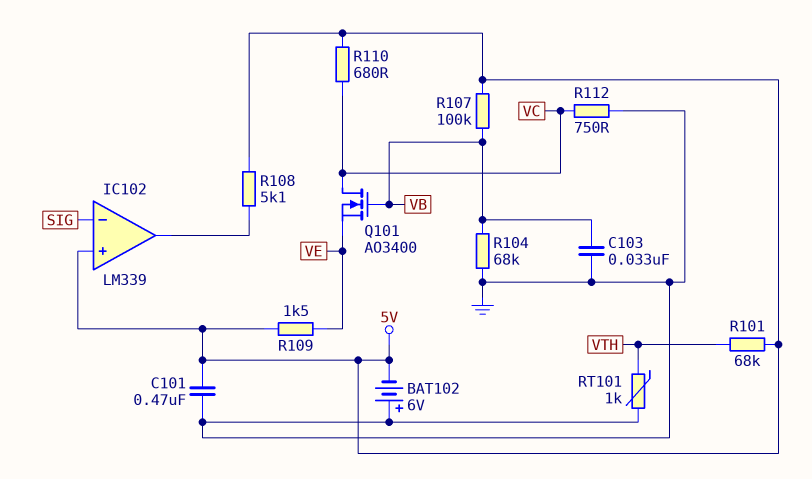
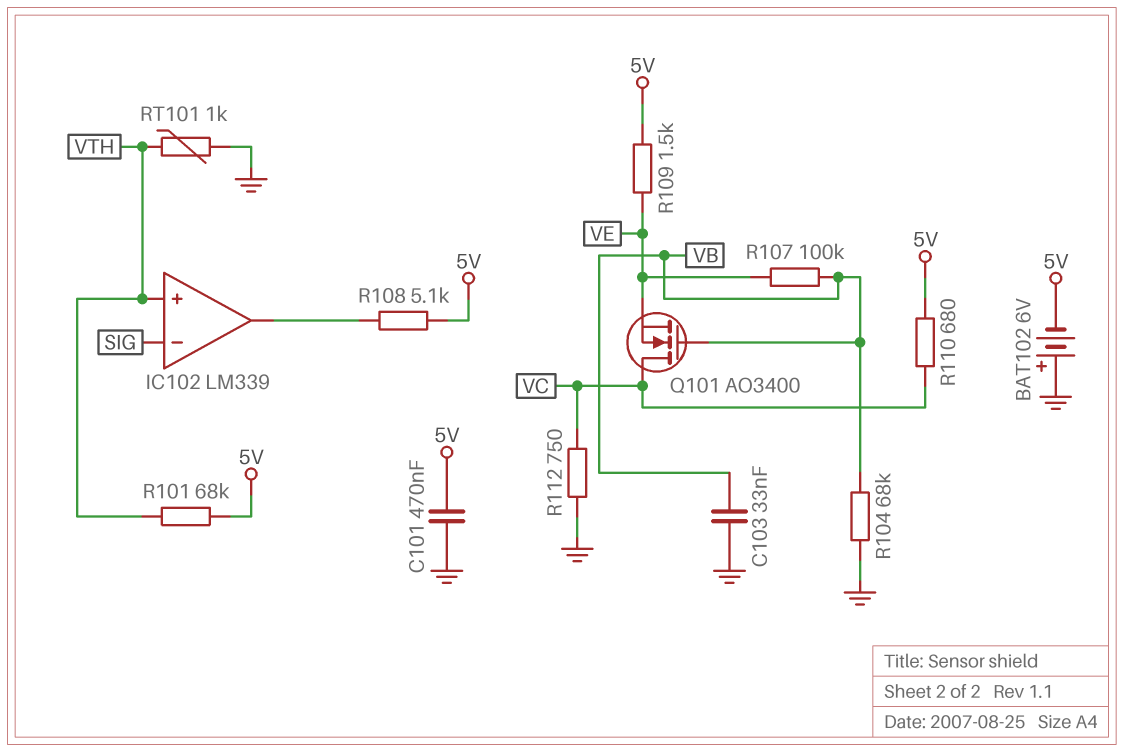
IC102 pin in+: 5V -> VTH
R107: 100k (5V, VB) -> 100k (VB, VE)

